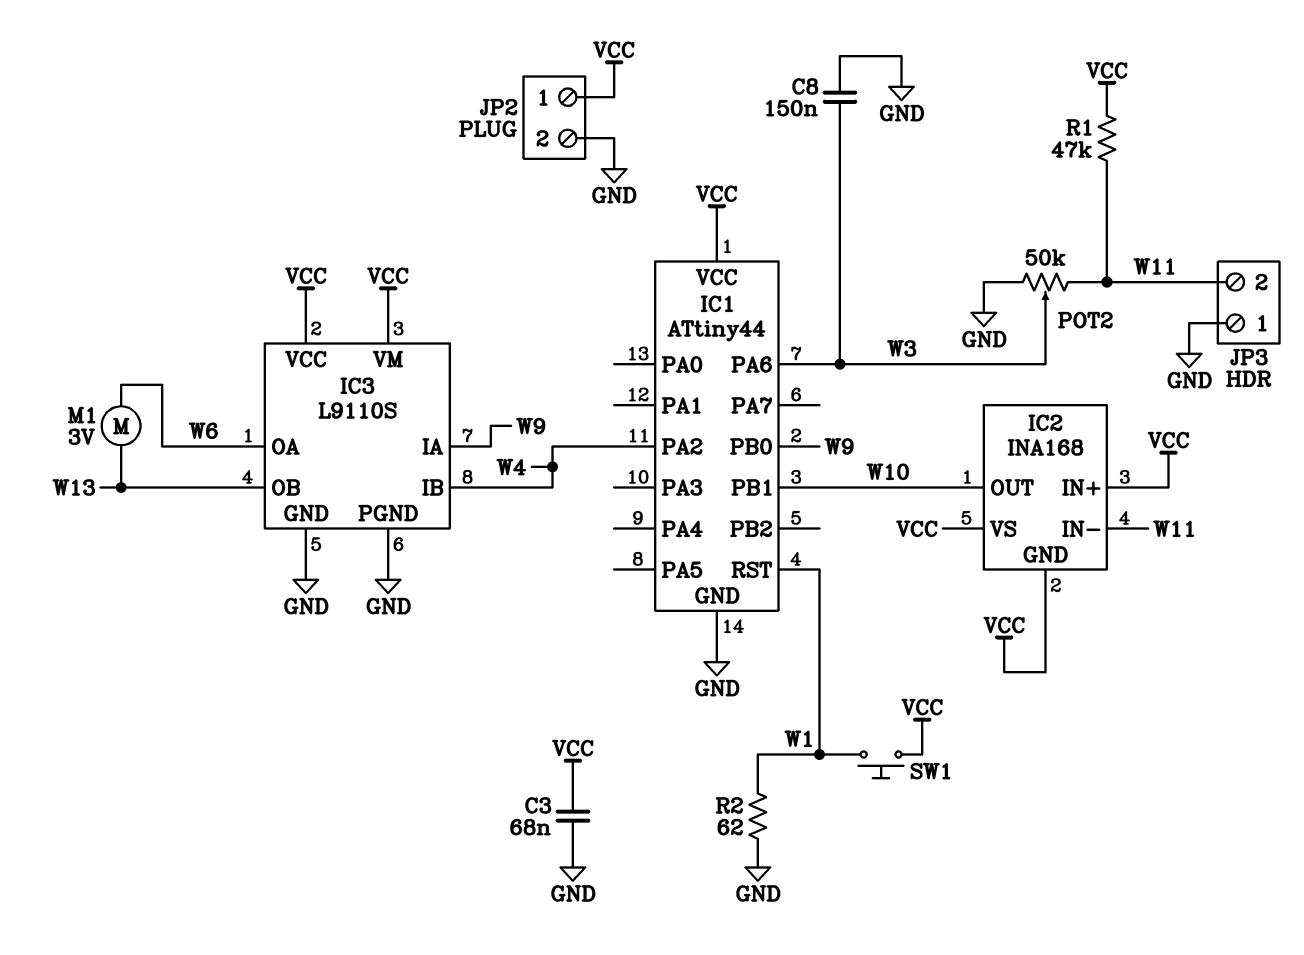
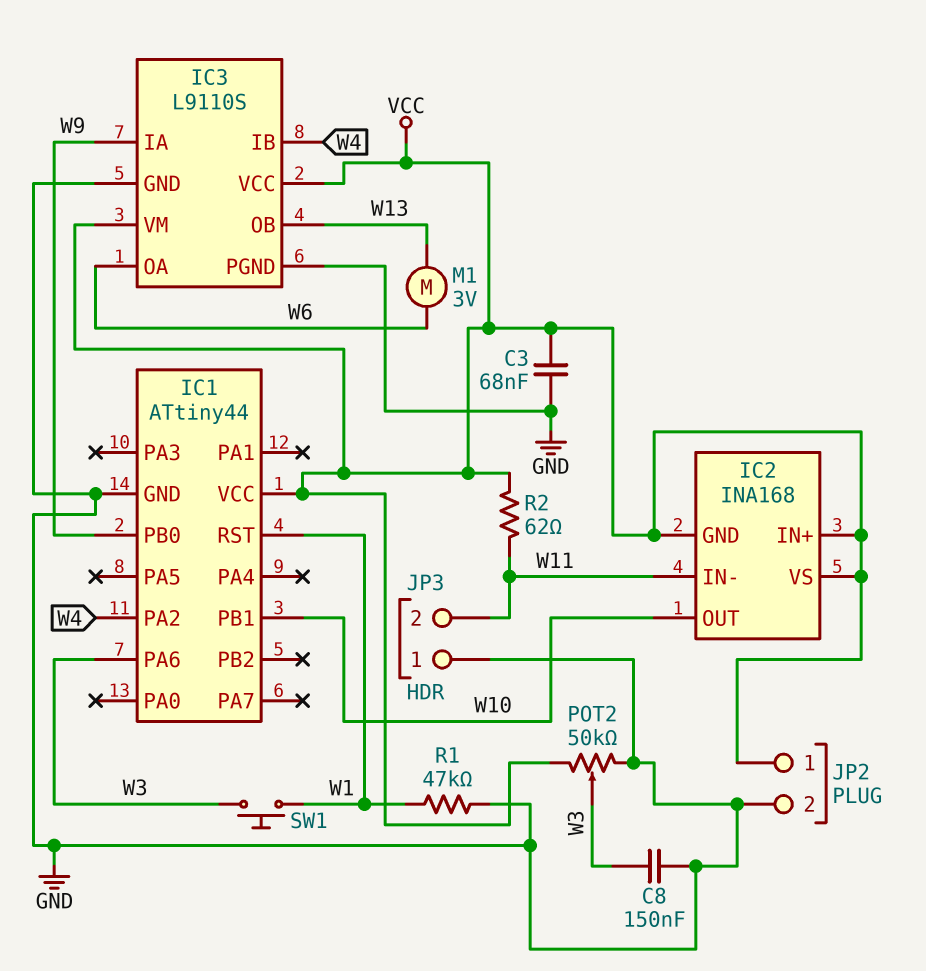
POT2: 50k (GND, W11, wiper W3) -> 50k (GND, VCC, wiper W3)
R1: 47k (VCC, W11) -> 47k (GND, W1)
R2: 62 (GND, W1) -> 62 (VCC, W11)
SW1: button (VCC, W1) -> button (W1, W3)

